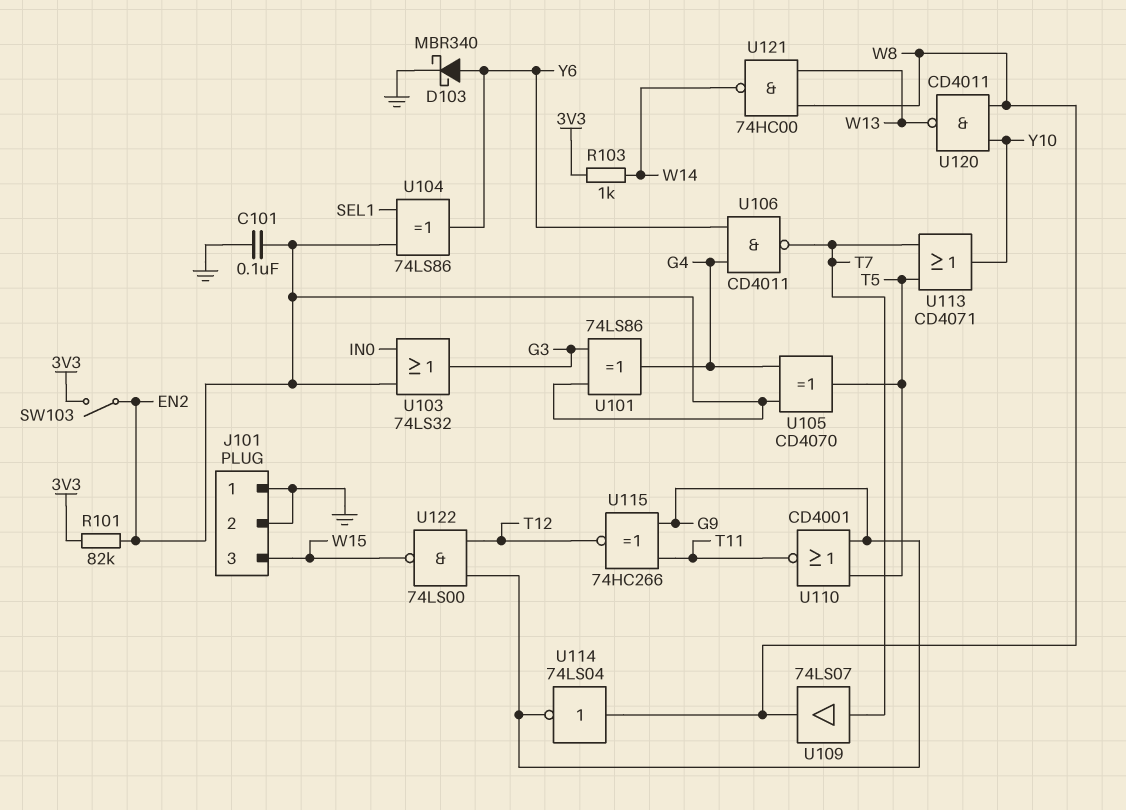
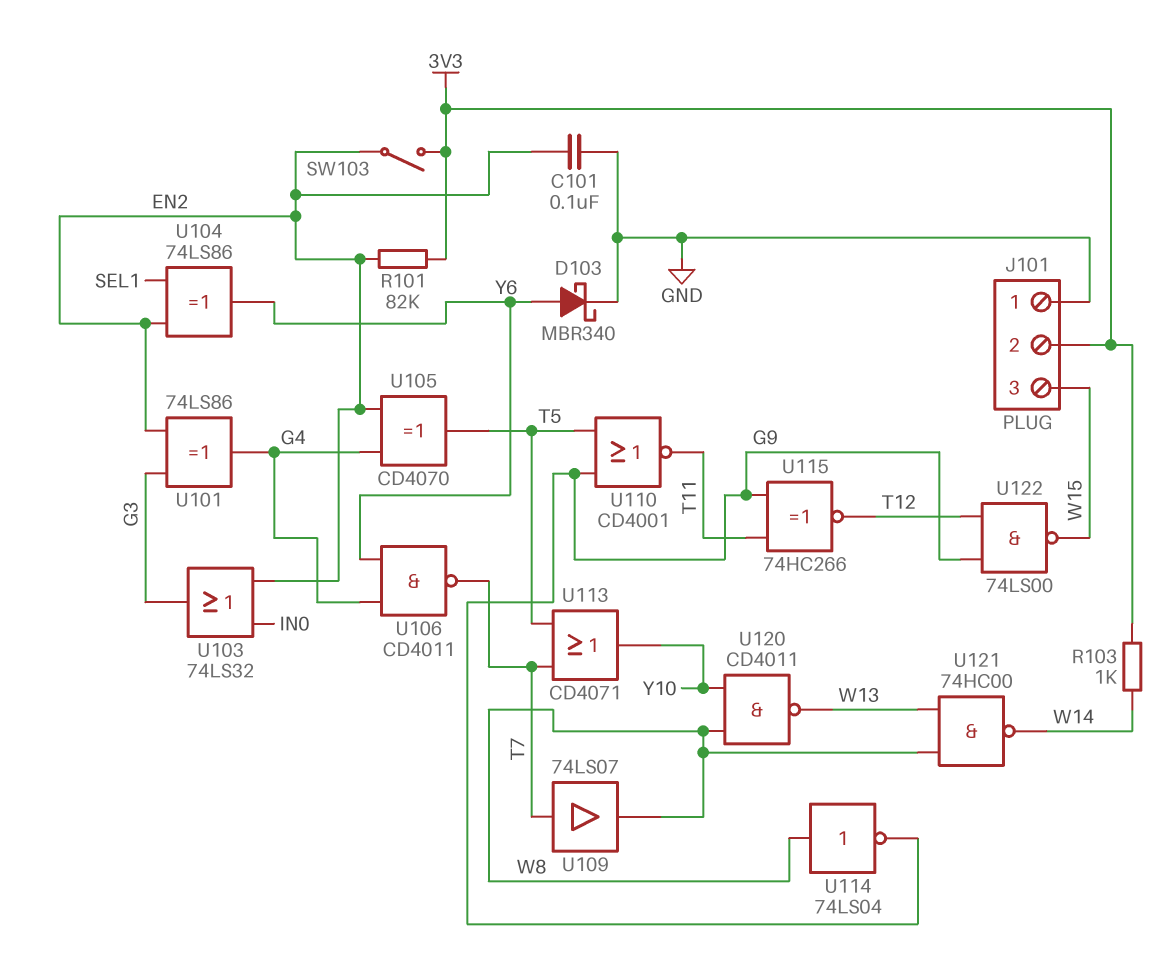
J101 pin 2: GND -> 3V3

